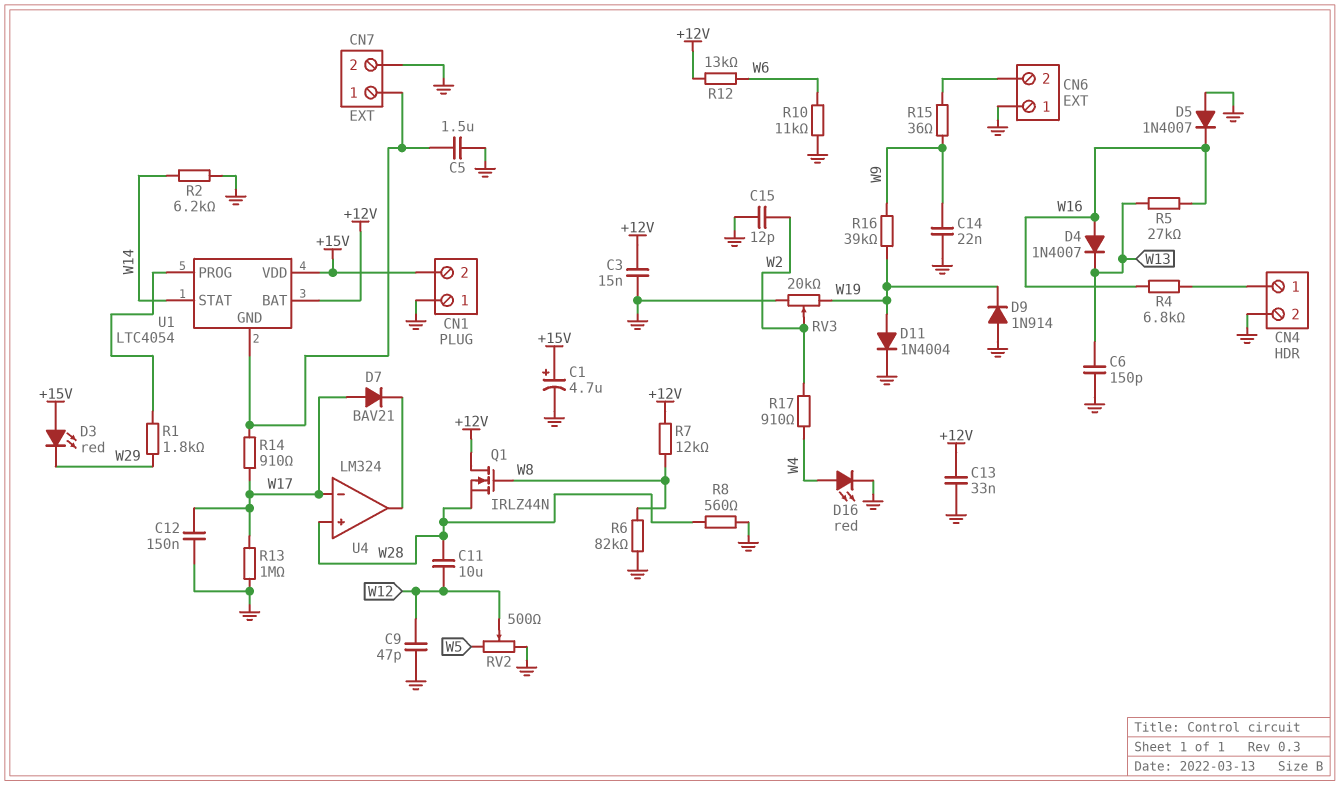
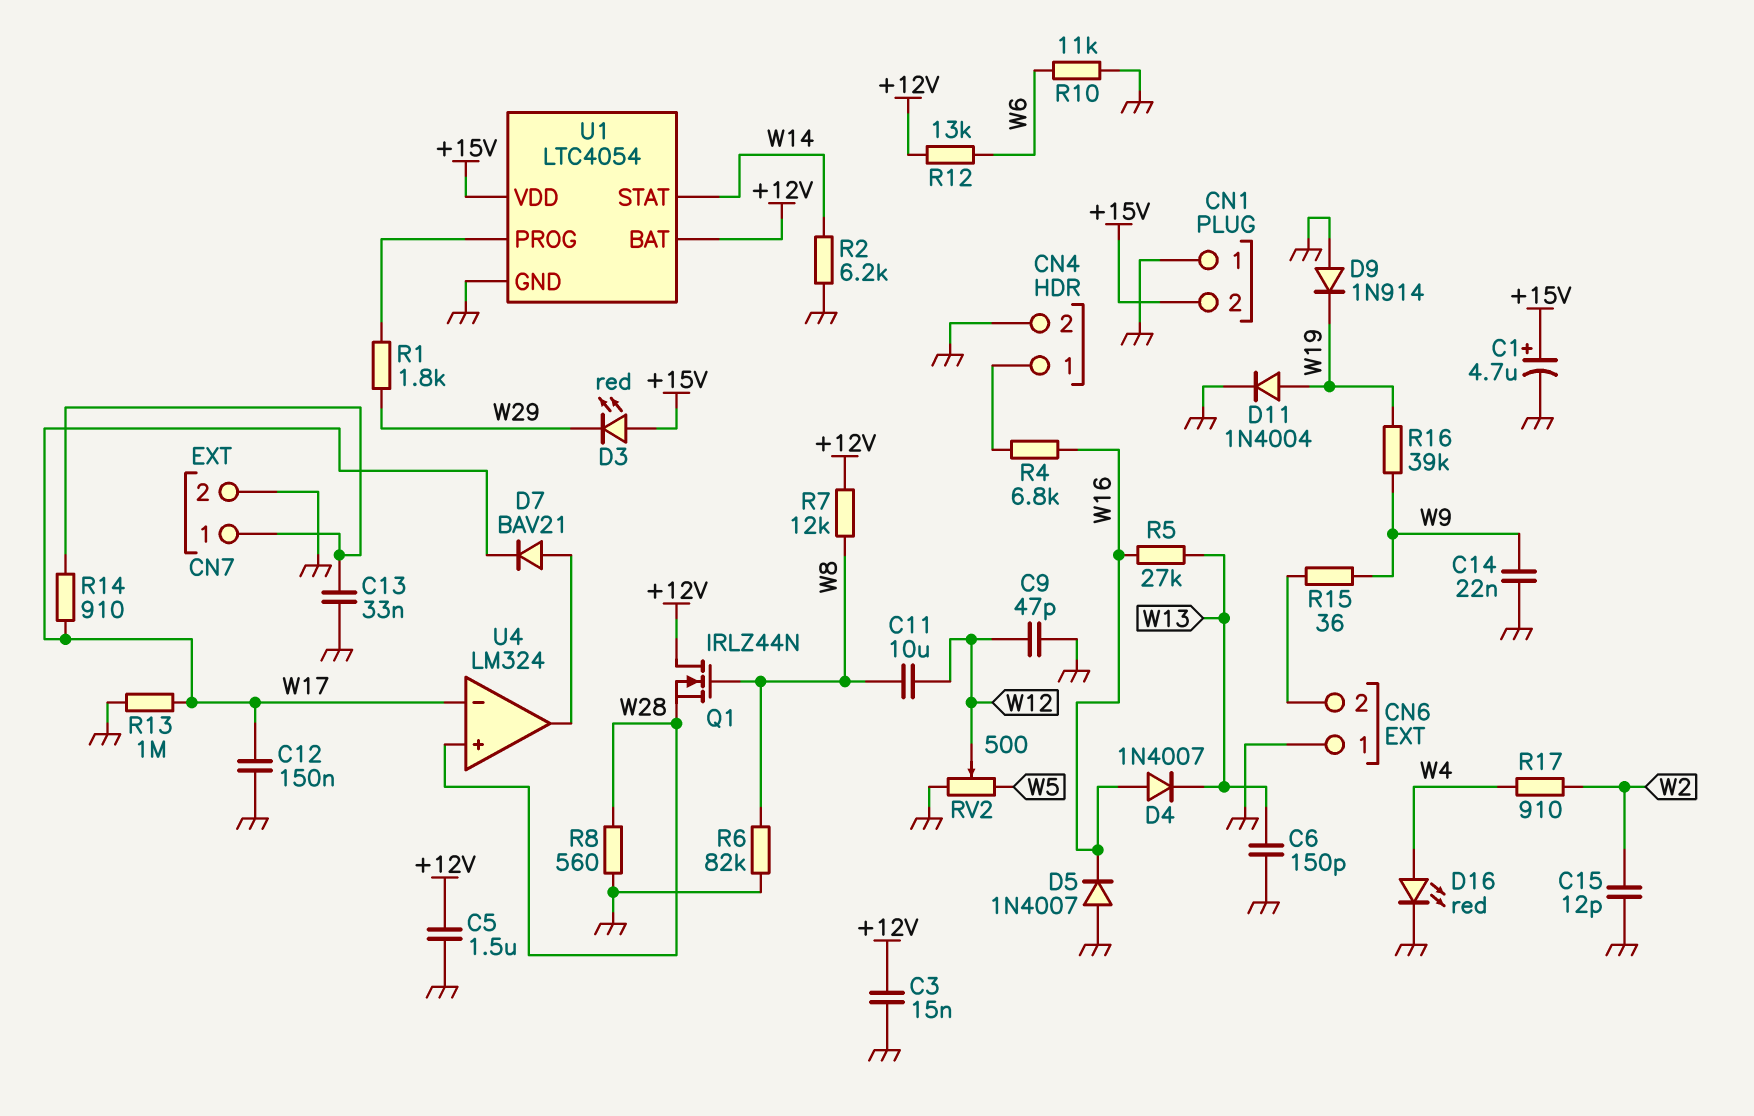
C5: 1.5uF (CN7/1, GND) -> 1.5uF (+12V, GND)
C11: 10uF (W12, W28) -> 10uF (W8, W12)
C13: 33nF (+12V, GND) -> 33nF (CN7/1, GND)
D7: diode BAV21 (A W17, K U4/out) -> diode BAV21 (A U4/out, K W17)
RV3: 20k (GND, W19, wiper W2) -> none
U1 pin GND: CN7/1 -> GND

